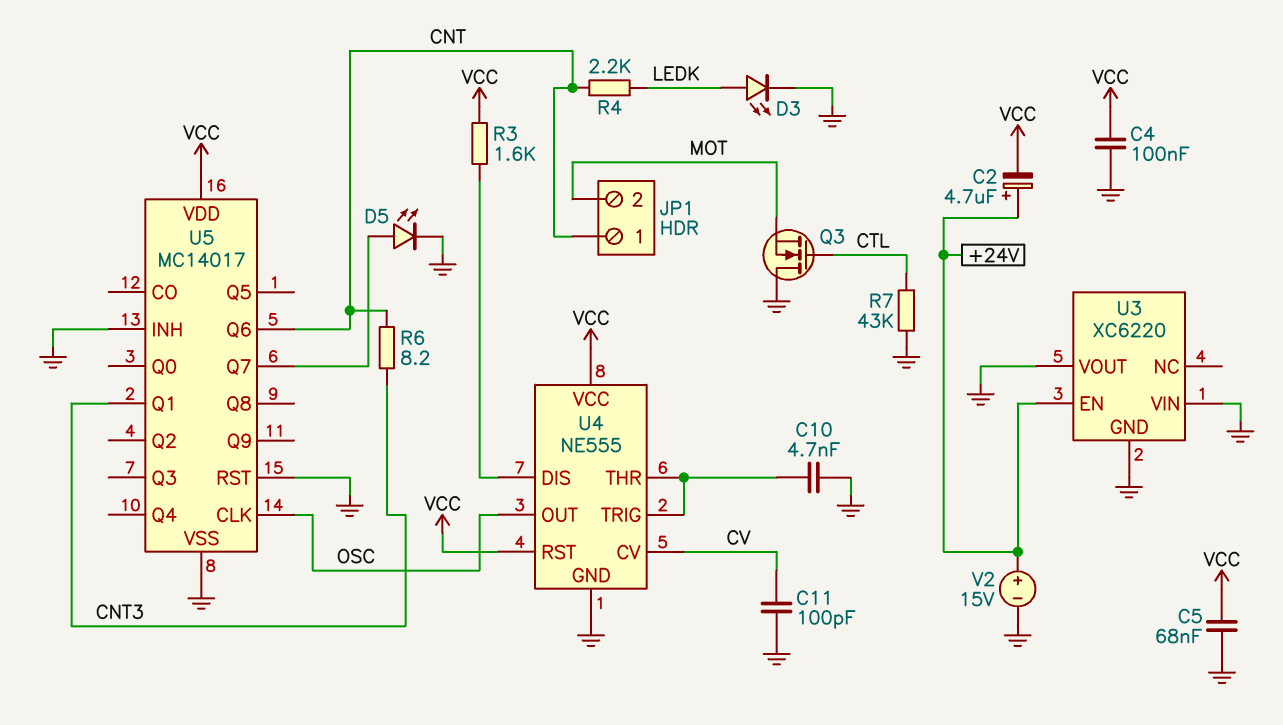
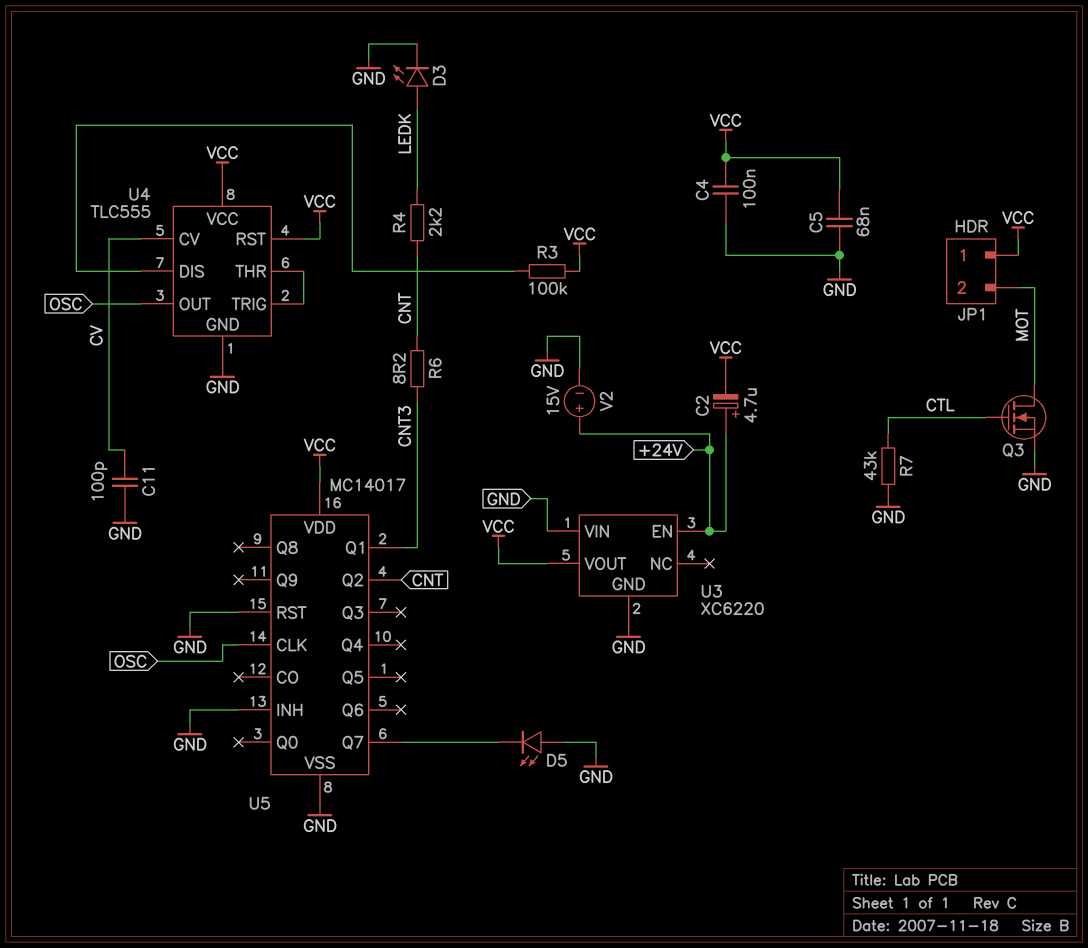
C10: 4.7nF (GND, U4/THR) -> none
D5: LED (A U5/Q7, K GND) -> LED (A GND, K U5/Q7)
JP1 pin 1: CNT -> VCC
Q3: NMOS (G CTL, D GND, S MOT) -> NMOS (G CTL, D MOT, S GND)
R3: 1.6k (U4/DIS, VCC) -> 100k (U4/DIS, VCC)
U3 pin VOUT: GND -> VCC
U4: NE555 -> TLC555
U5 pin Q2: none -> CNT
U5 pin Q6: CNT -> none

